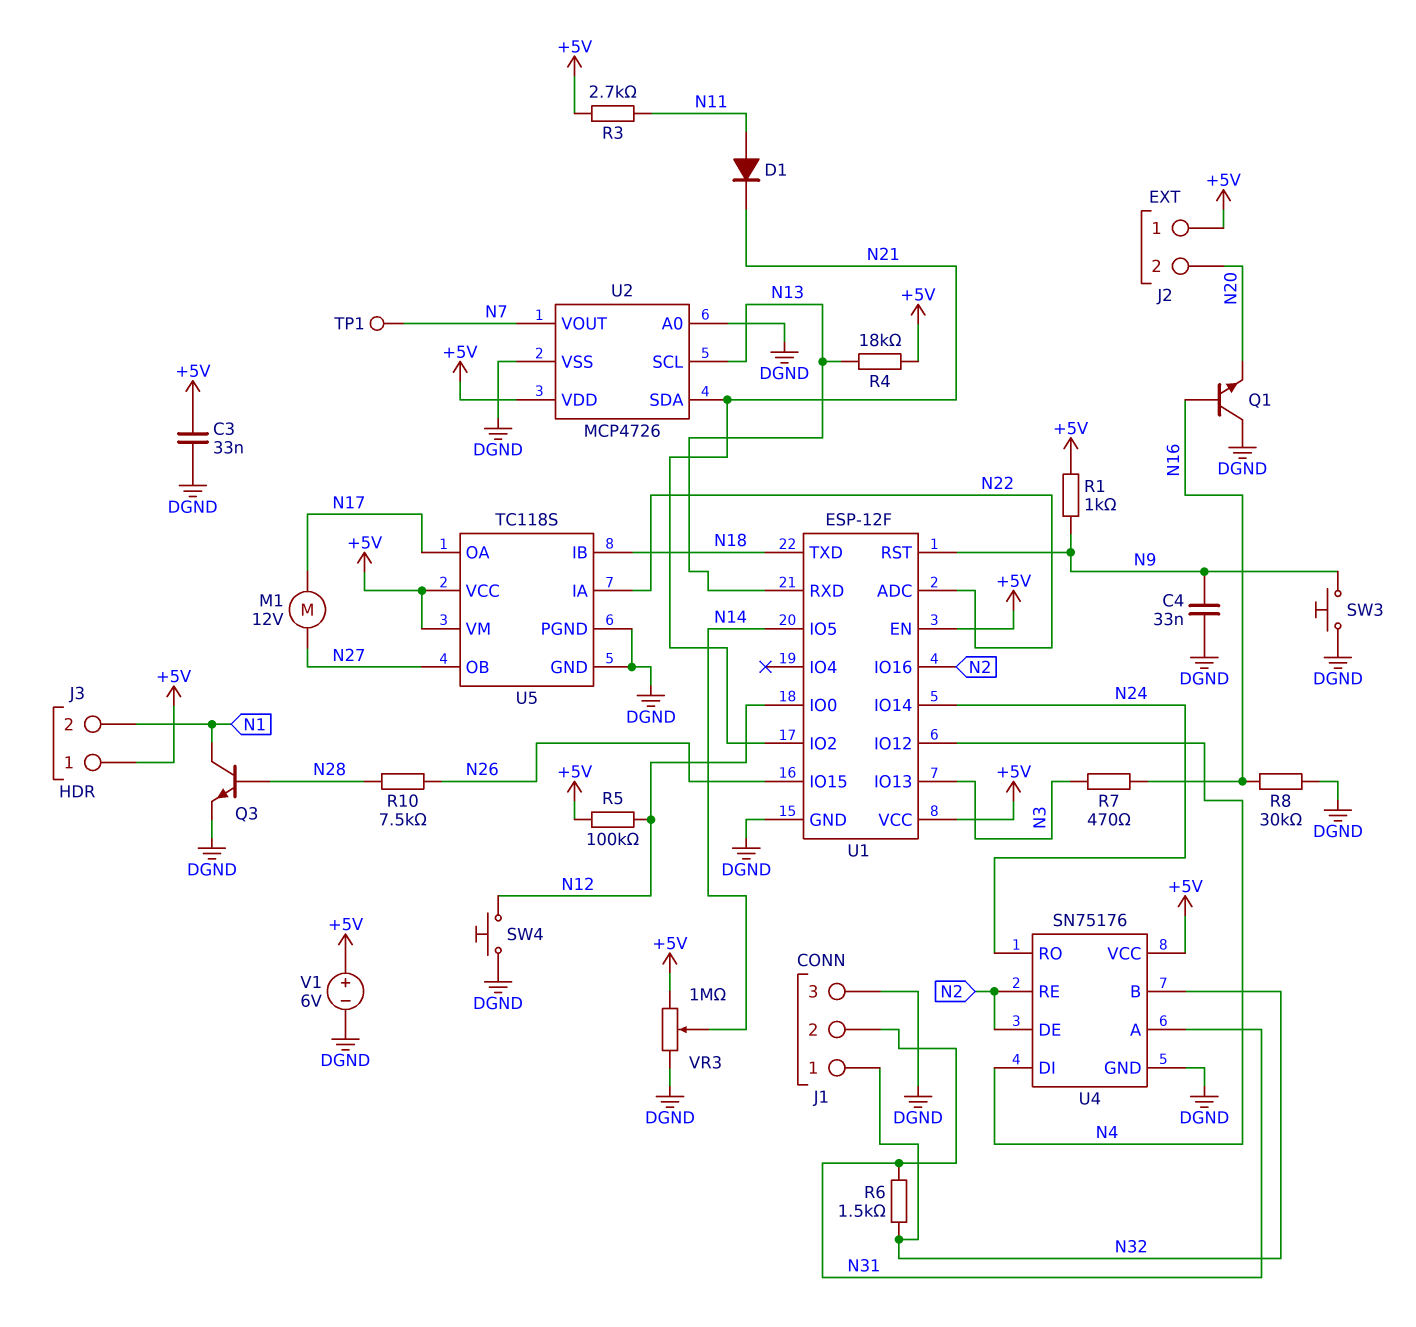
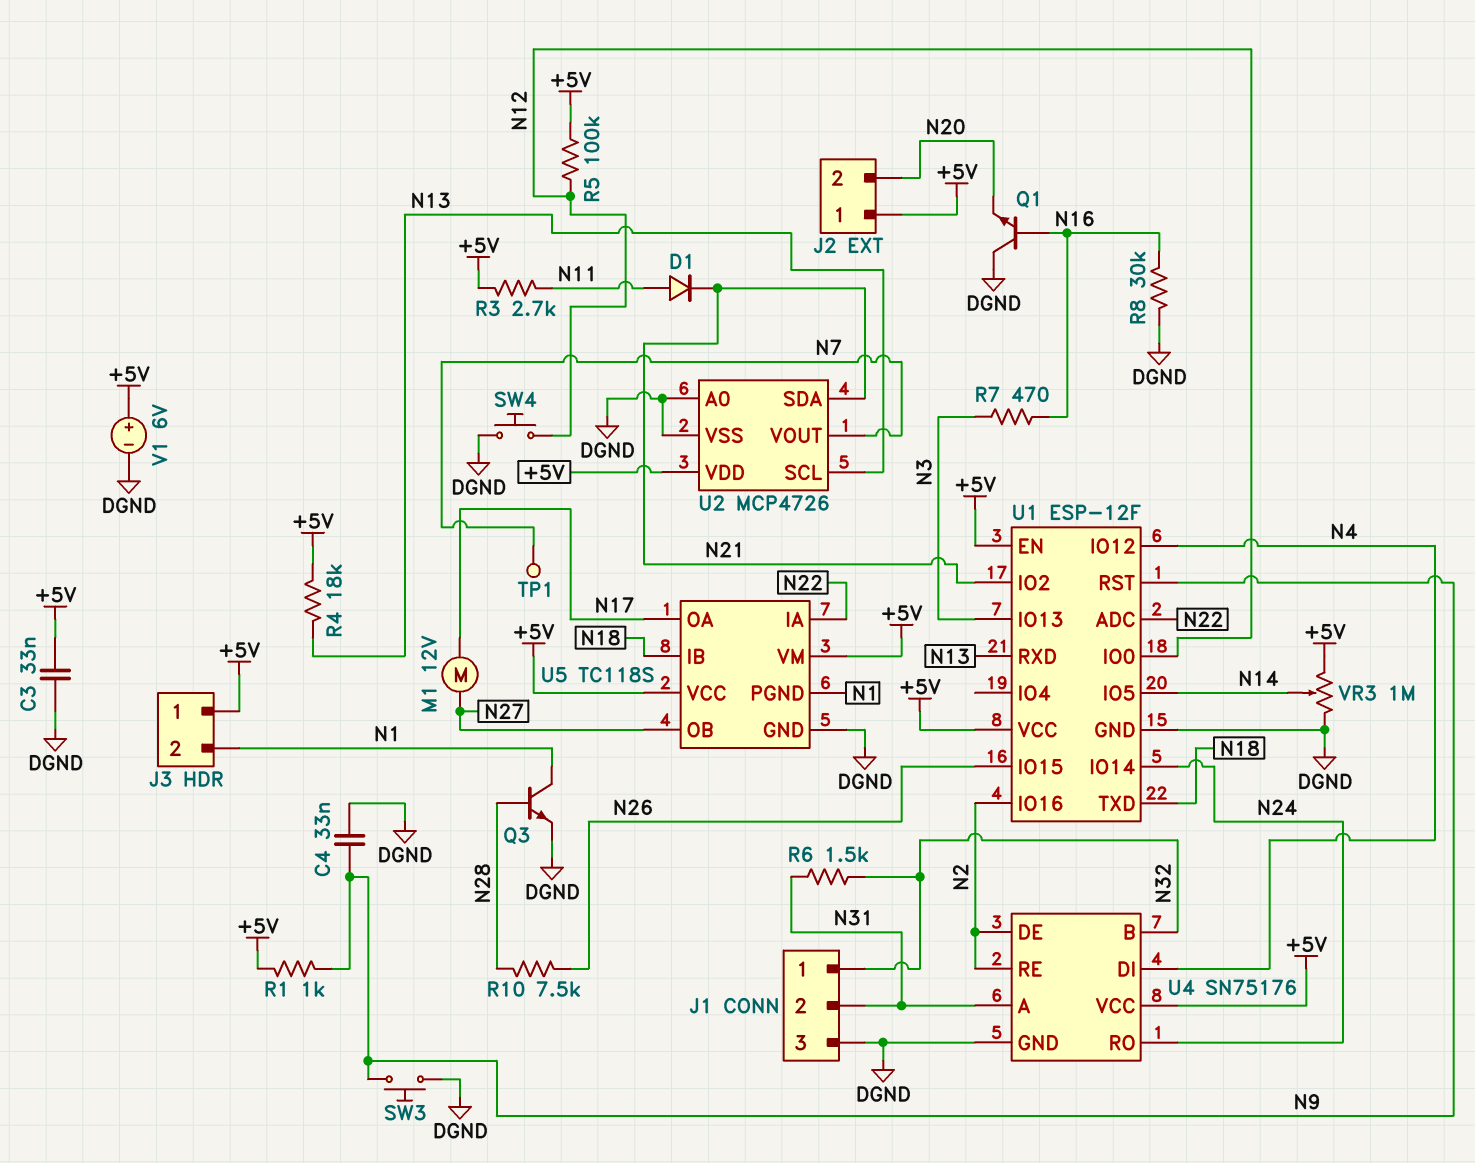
U5 pin PGND: DGND -> N1

